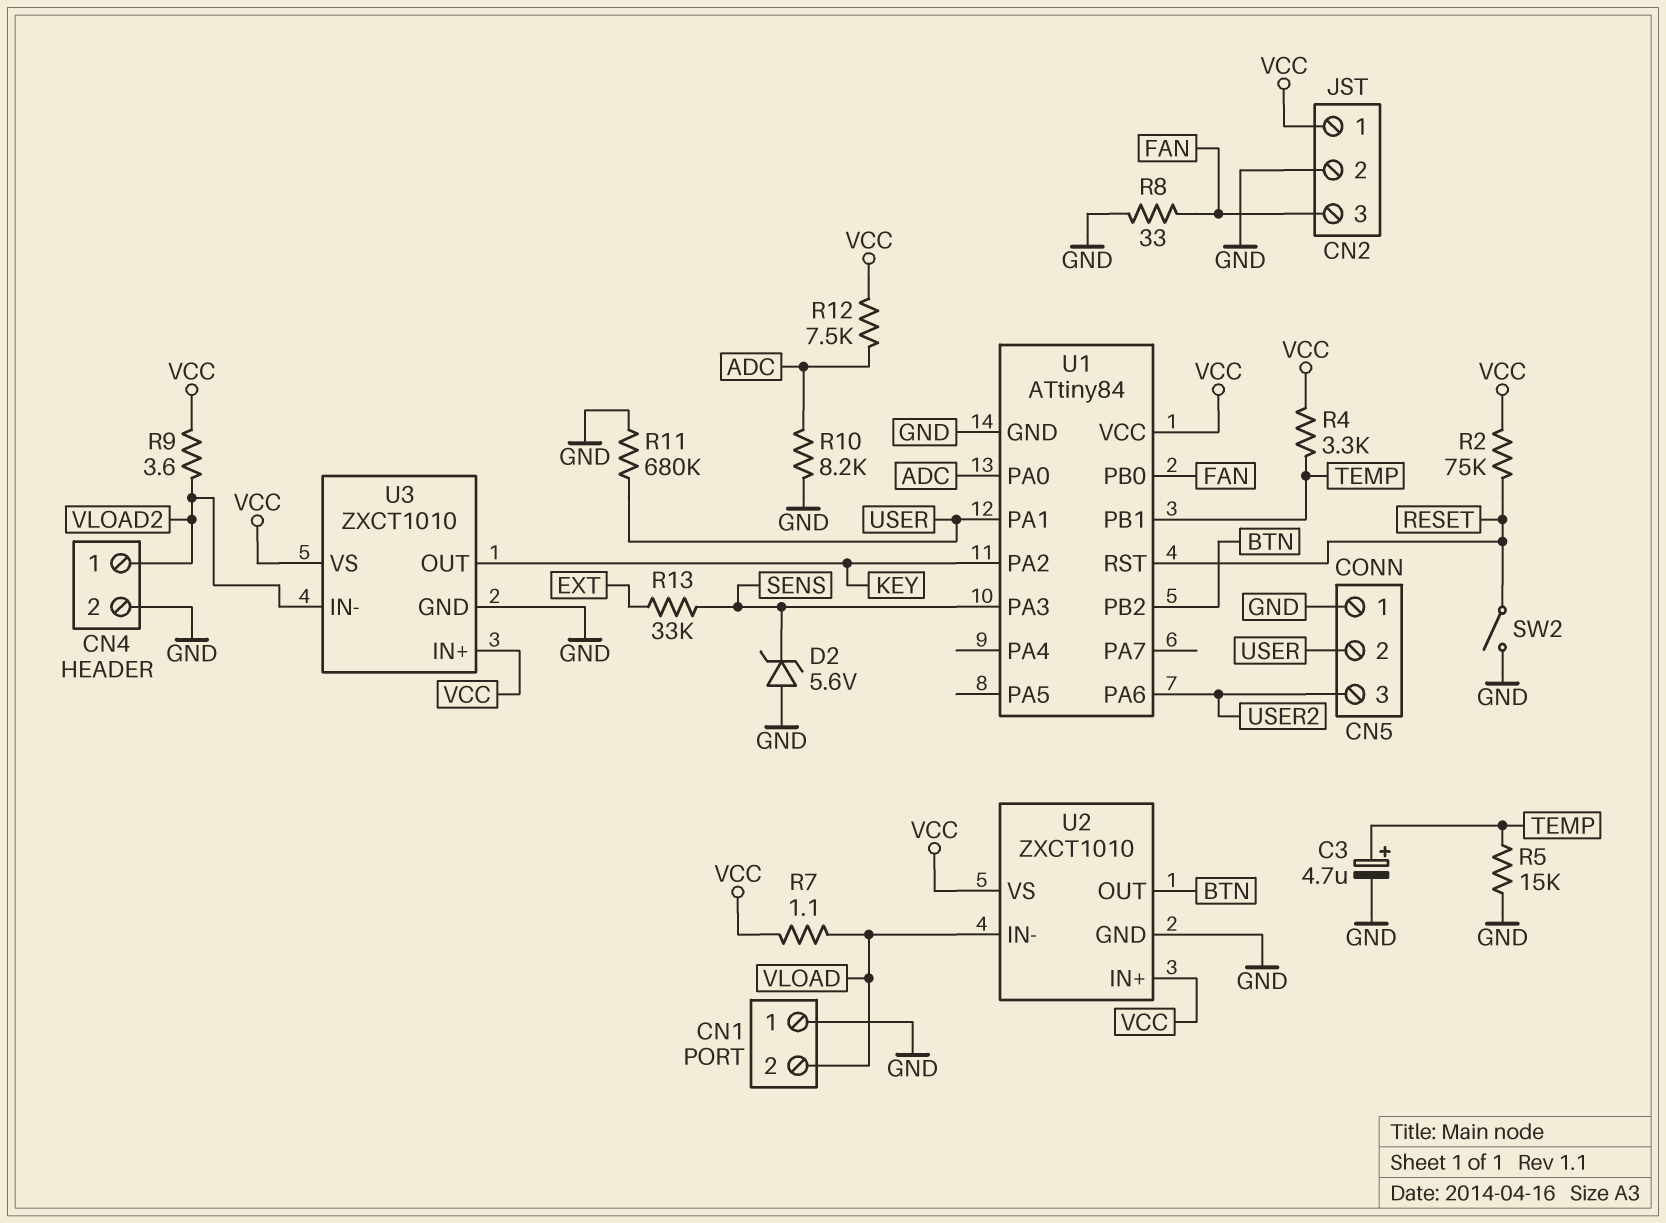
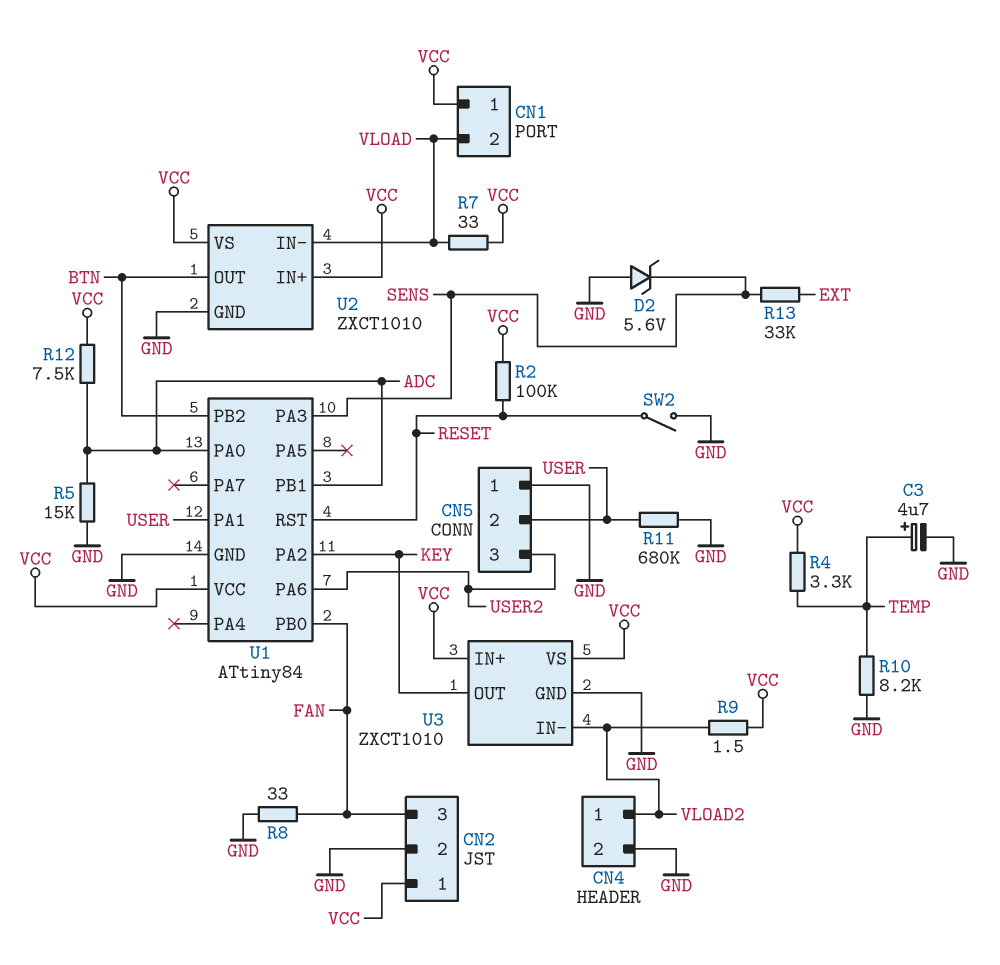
CN1 pin 1: GND -> VCC
R2: 75k (RESET, VCC) -> 100k (RESET, VCC)
R5: 15k (GND, TEMP) -> 15k (ADC, GND)
R7: 1.1 (VCC, VLOAD) -> 33 (VCC, VLOAD)
R9: 3.6 (VCC, VLOAD2) -> 1.5 (VCC, VLOAD2)
R10: 8.2k (ADC, GND) -> 8.2k (GND, TEMP)
U1 pin PB1: TEMP -> ADC

